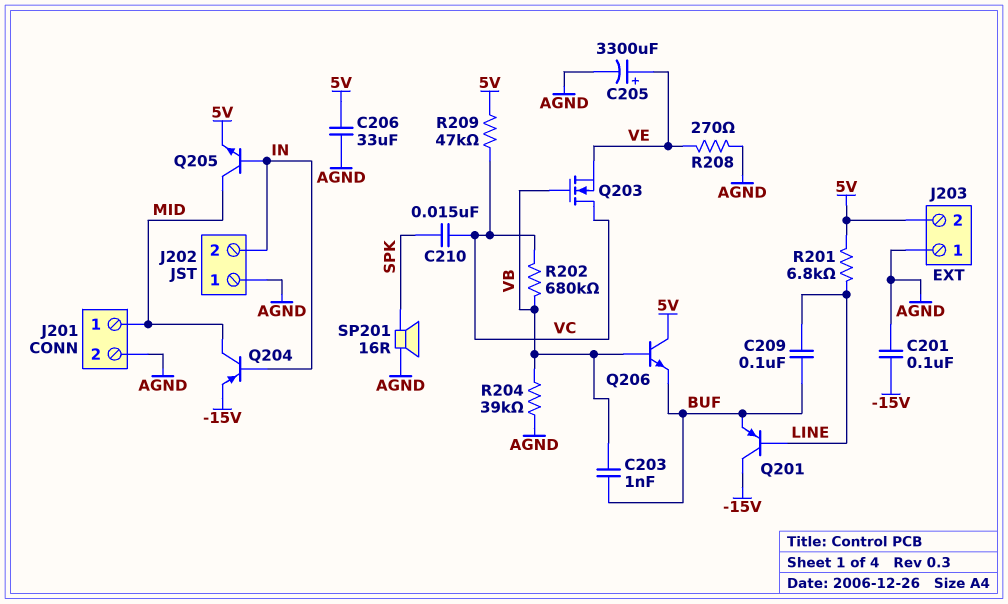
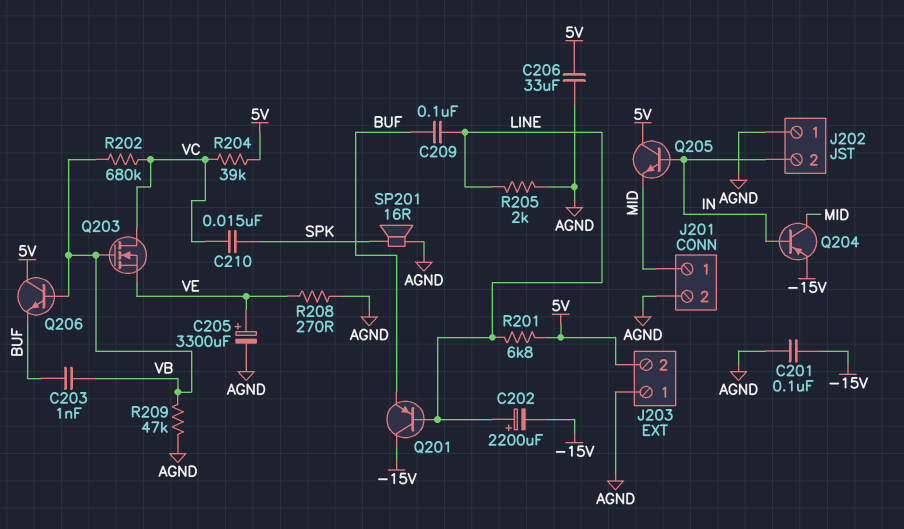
C202: none -> 2200uF (plus LINE, minus -15V)
Q205: NPN (B IN, C MID, E 5V) -> NPN (B IN, C 5V, E MID)
R204: 39k (AGND, VB) -> 39k (5V, VC)
R205: none -> 2k (AGND, LINE)
R209: 47k (5V, VC) -> 47k (AGND, VB)

